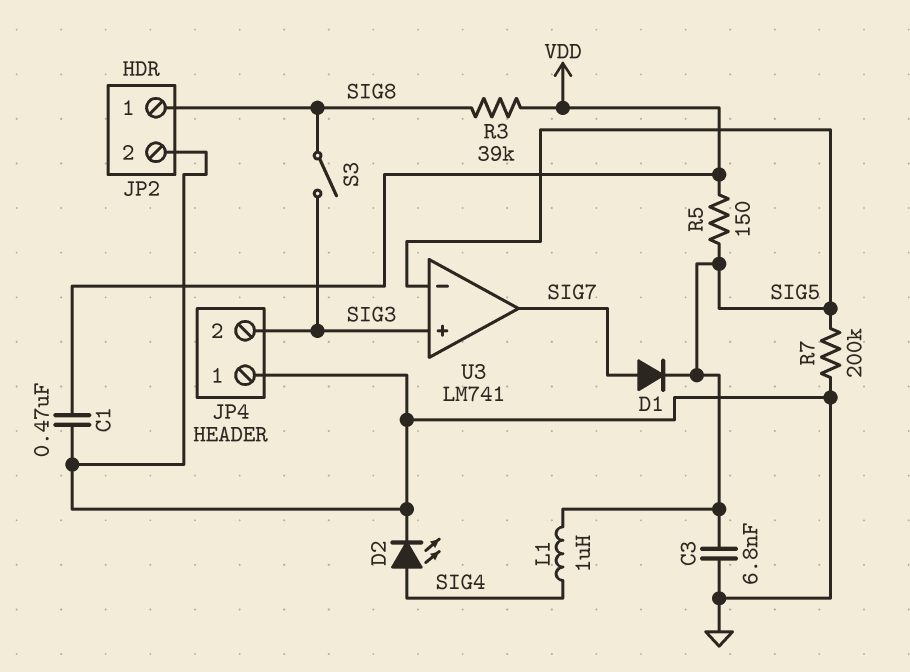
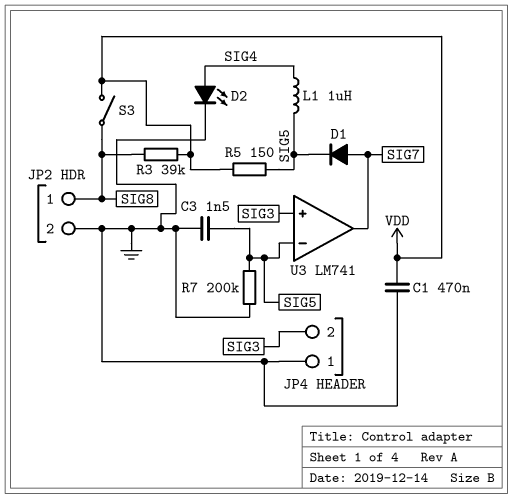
C3: 6.8nF (GND, SIG5) -> 1.5nF (GND, SIG5)
S3: switch (SIG3, SIG8) -> switch (SIG8, VDD)

